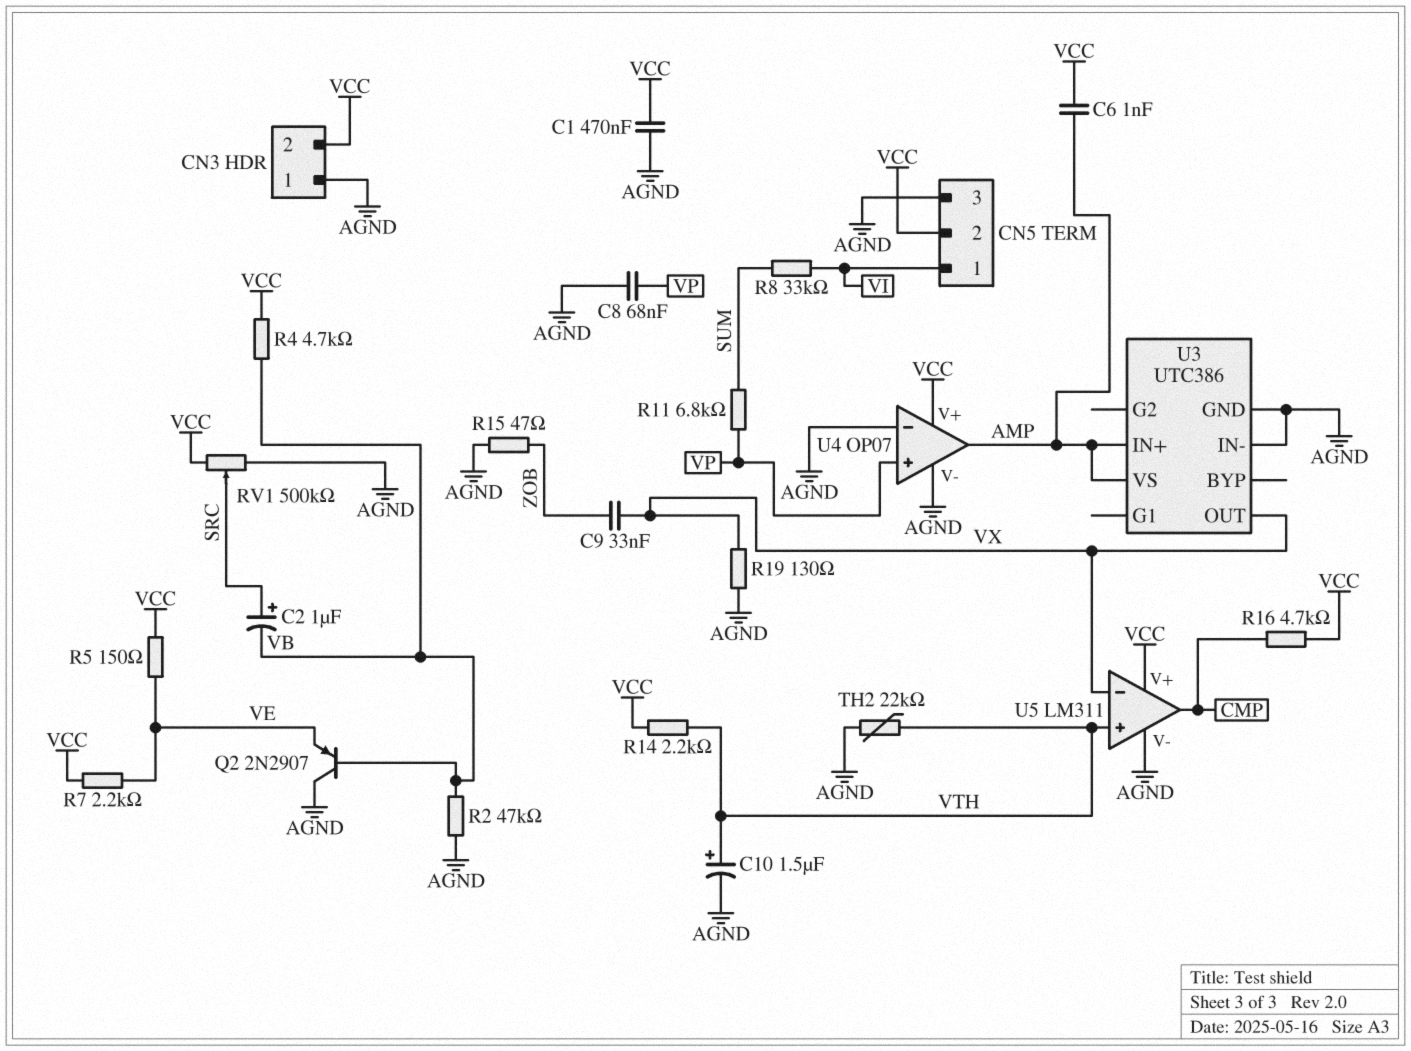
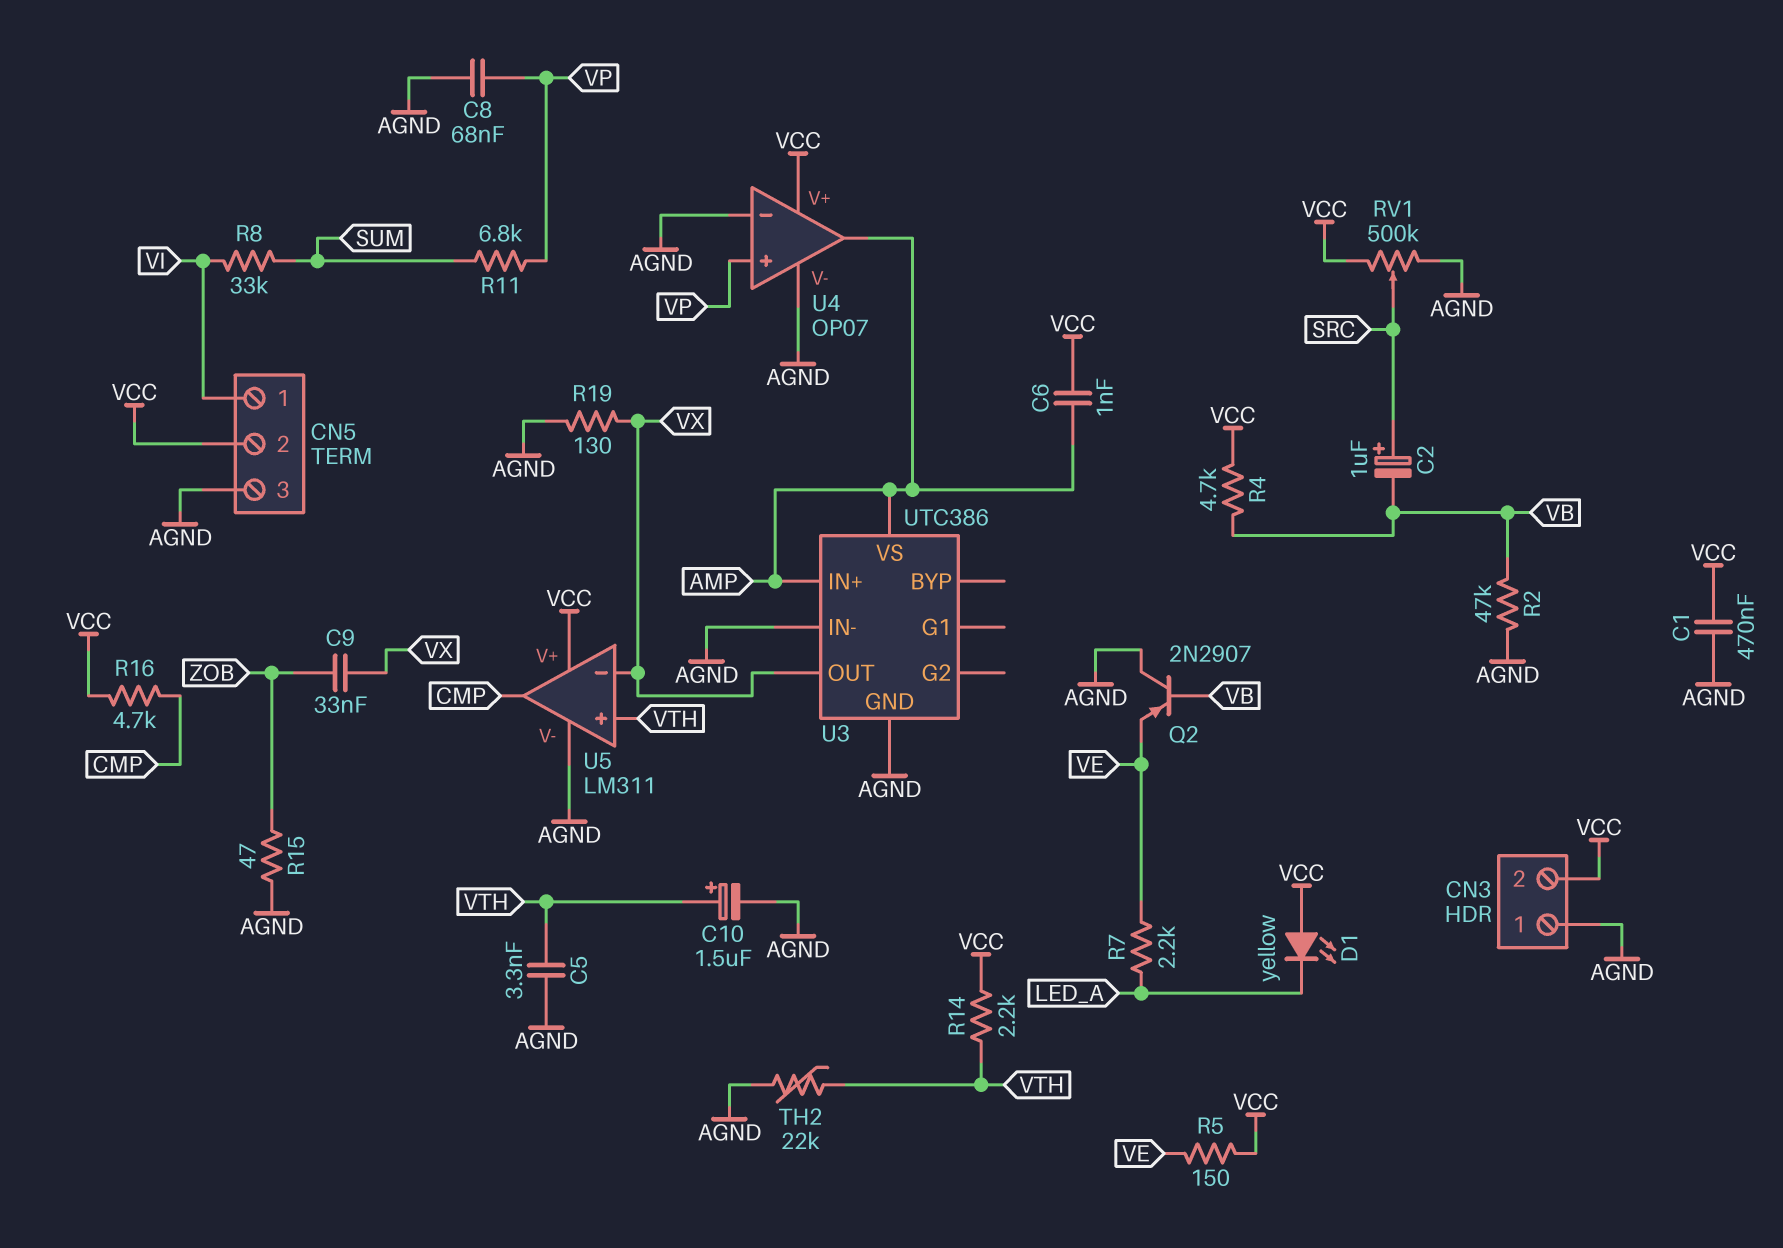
C5: none -> 3.3nF (AGND, VTH)
D1: none -> LED yellow (A VCC, K LED_A)
R7: 2.2k (VCC, VE) -> 2.2k (LED_A, VE)

